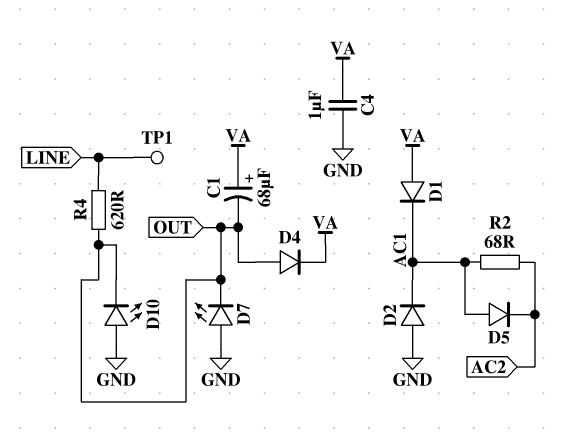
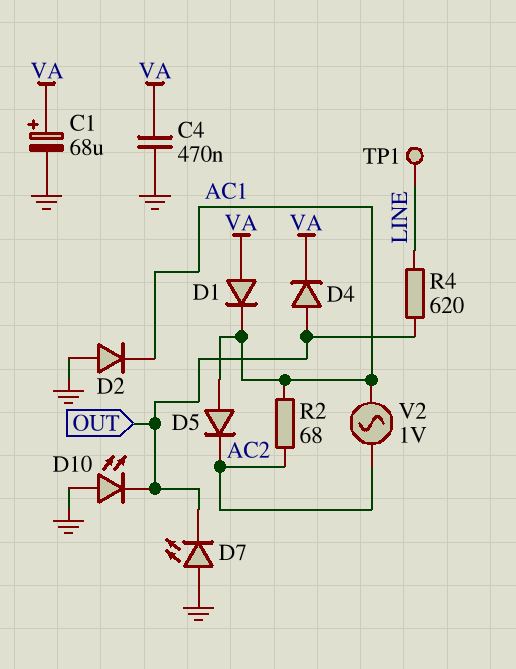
C1: 68uF (plus VA, minus OUT) -> 68uF (plus VA, minus GND)
C4: 1uF (GND, VA) -> 470nF (GND, VA)
V2: none -> AC 1V (AC1, AC2)

